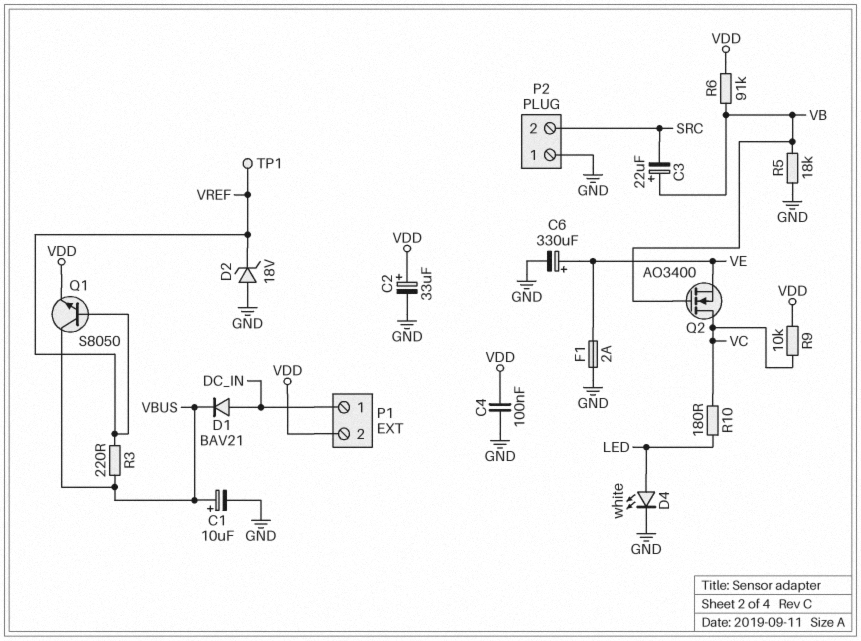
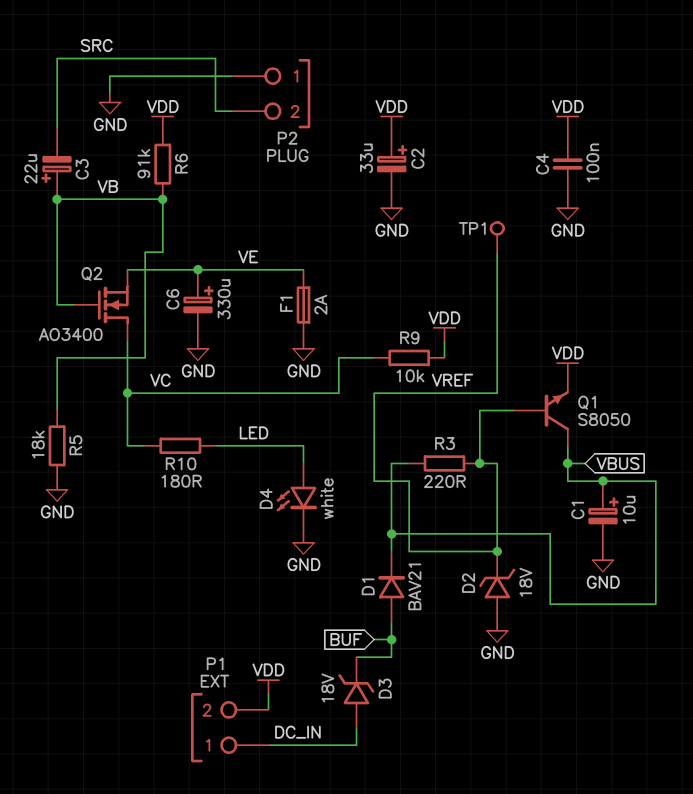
D1: diode BAV21 (A DC_IN, K VBUS) -> diode BAV21 (A BUF, K VBUS)
D3: none -> zener 18V (A DC_IN, K BUF)

